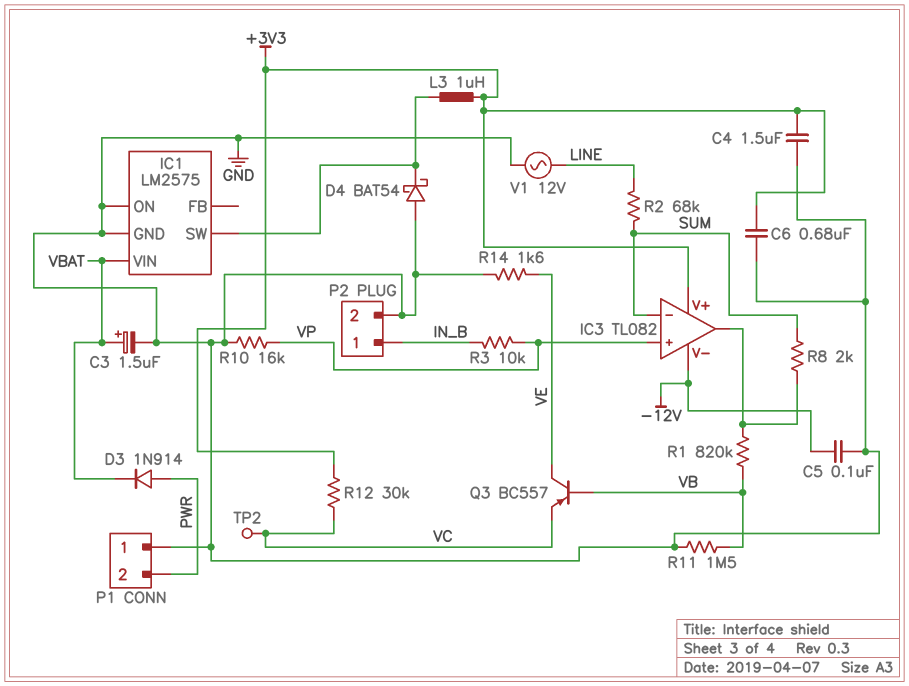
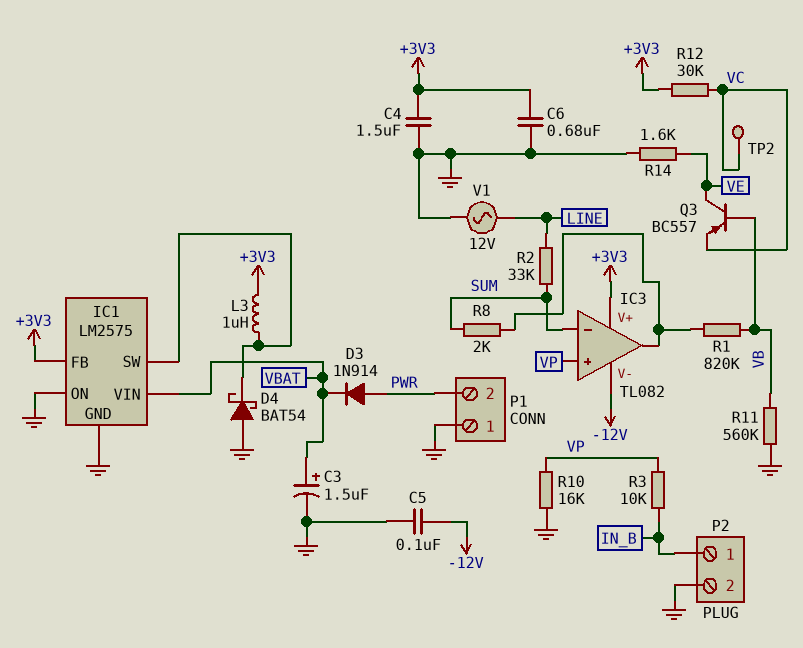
IC1 pin FB: none -> +3V3
R2: 68k (LINE, SUM) -> 33k (LINE, SUM)
R11: 1.5M (GND, VB) -> 560k (GND, VB)

